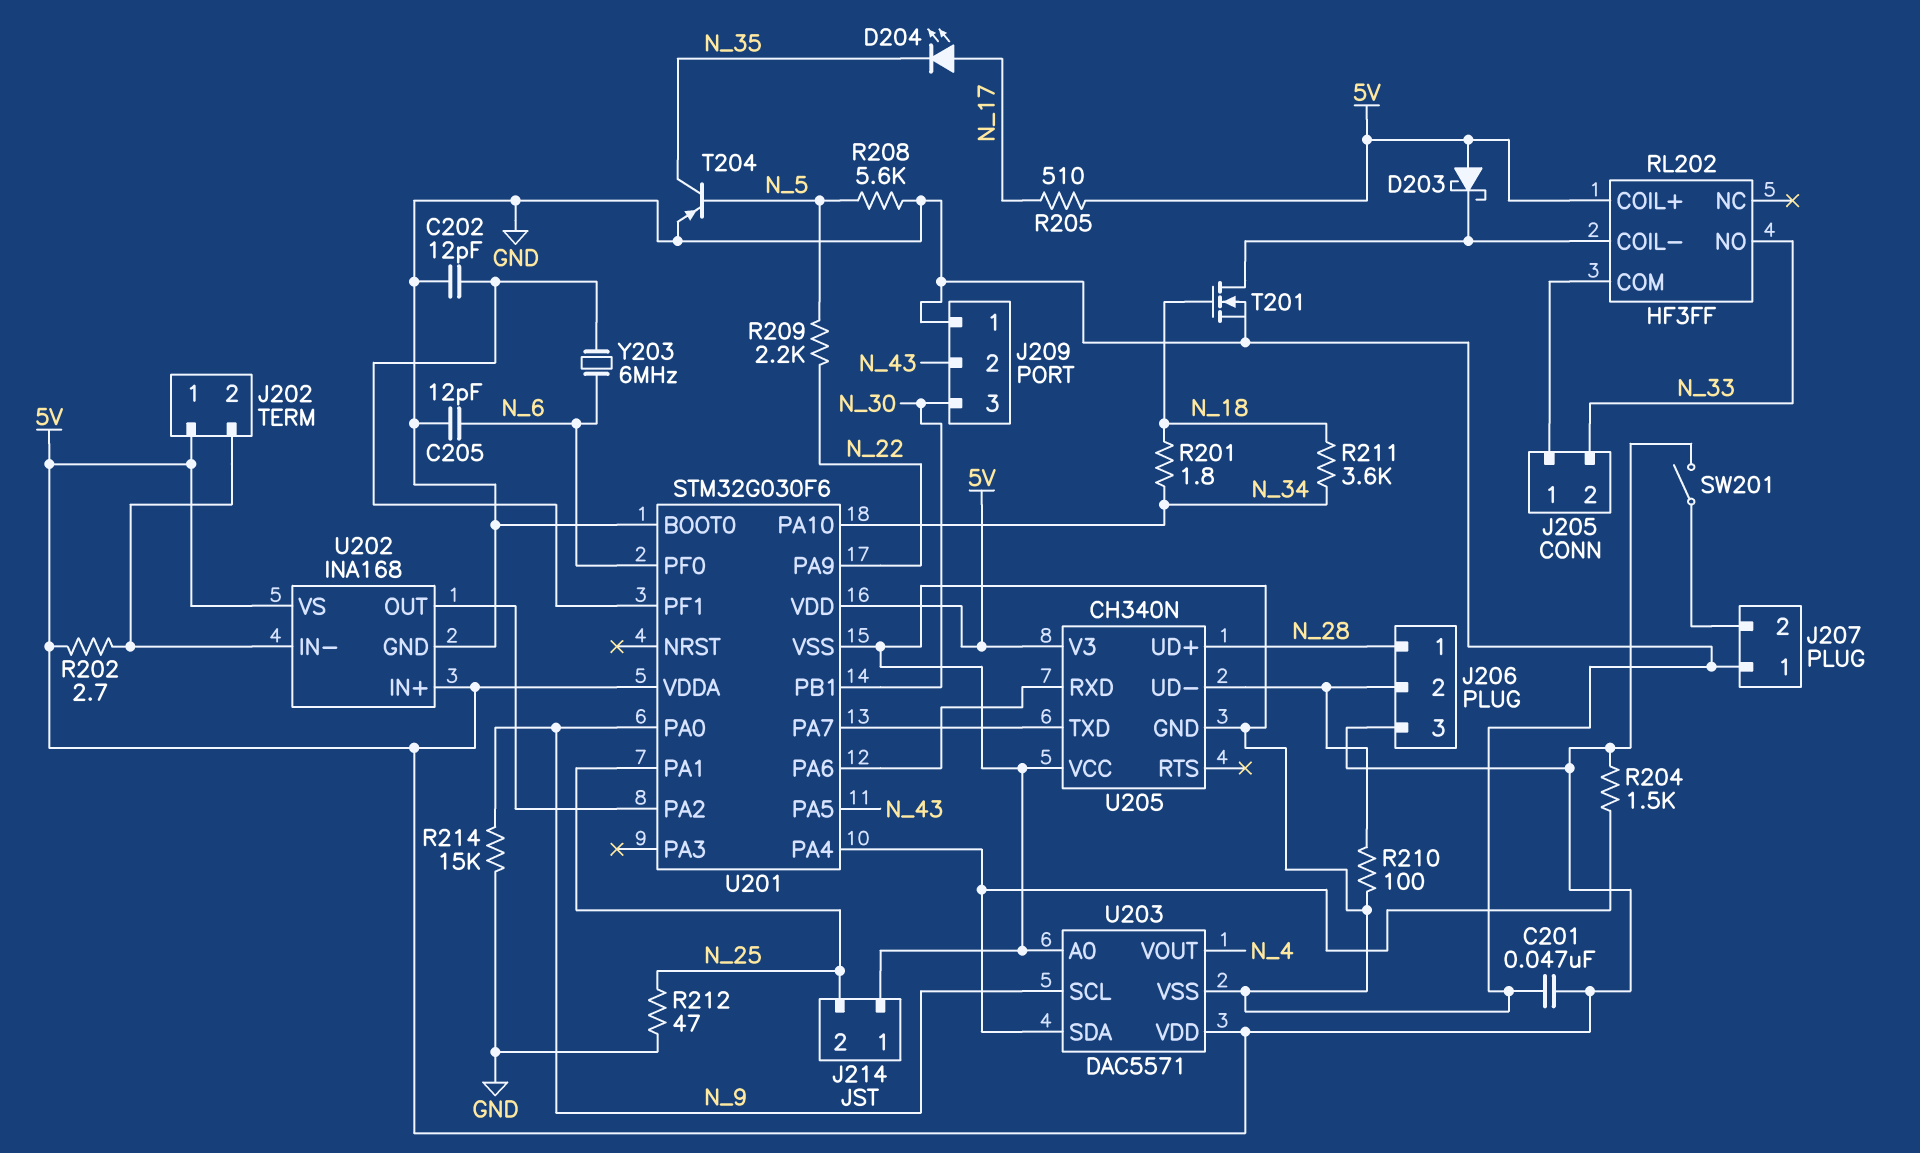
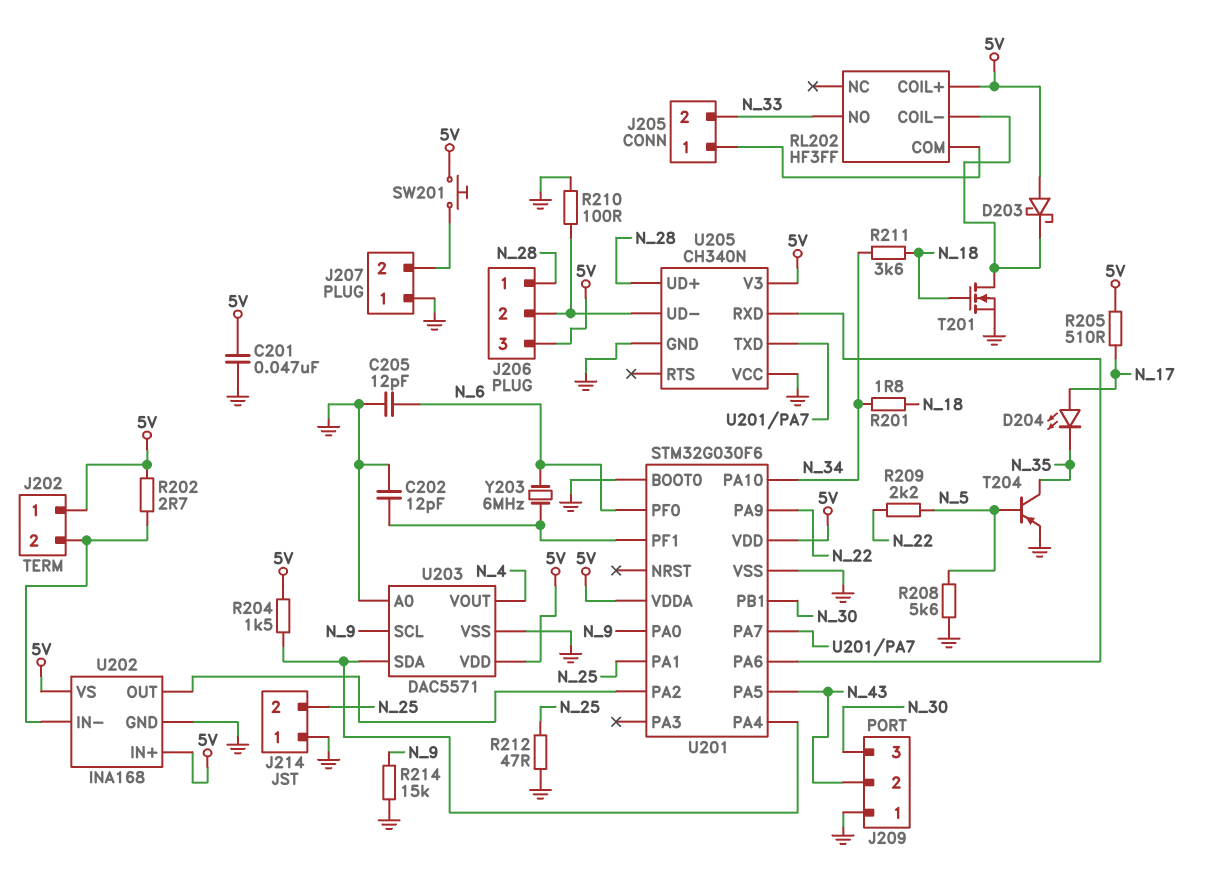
SW201: switch (5V, J207/2) -> button (5V, J207/2)

